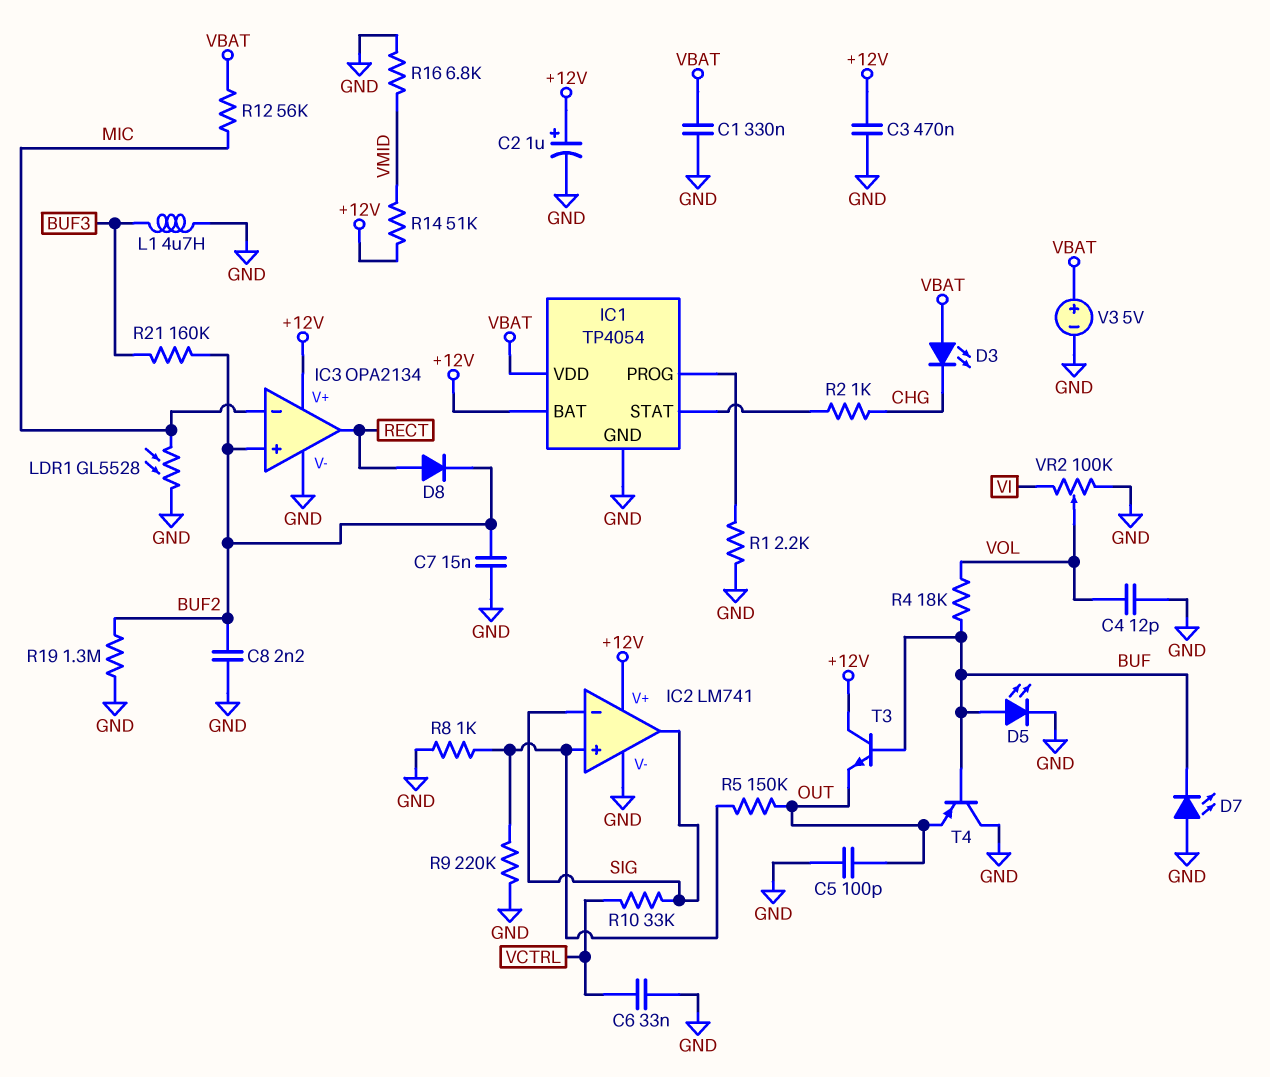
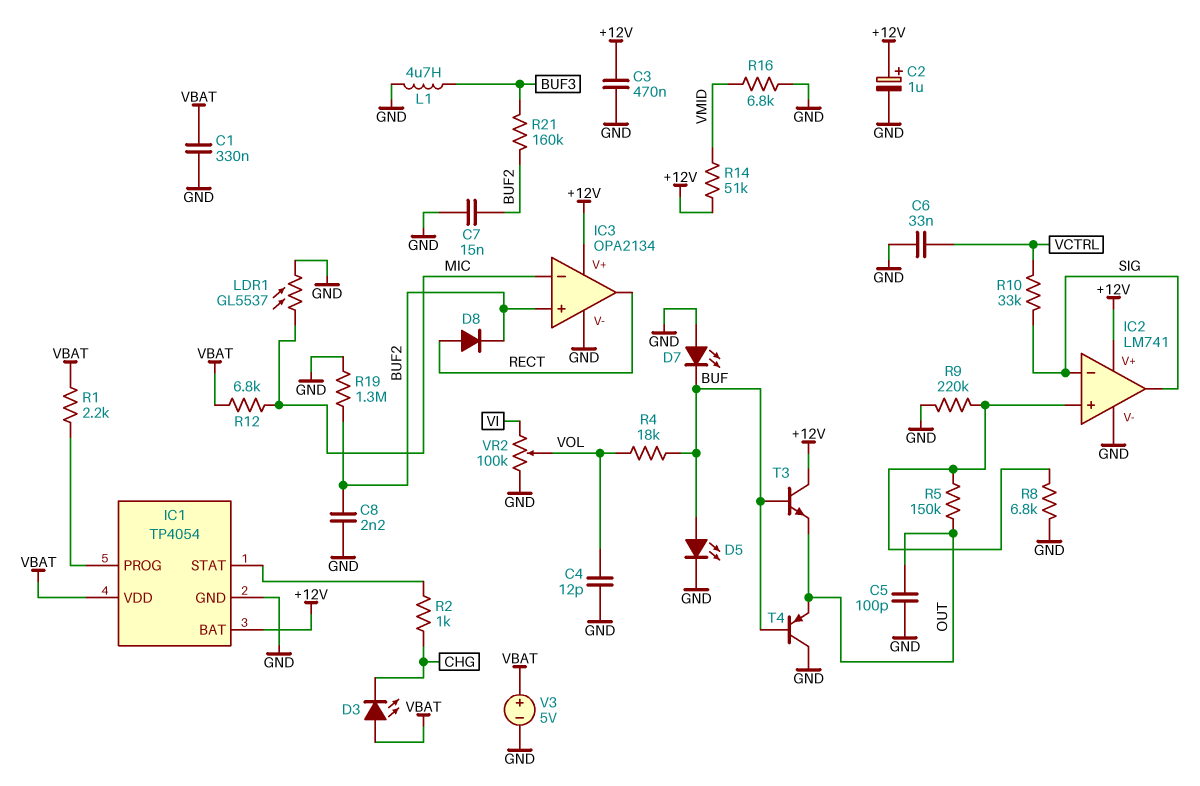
LDR1: GL5528 (GND, MIC) -> GL5537 (GND, MIC)
R1: 2.2k (GND, IC1/PROG) -> 2.2k (IC1/PROG, VBAT)
R8: 1k (GND, IC2/in+) -> 6.8k (GND, IC2/in+)
R12: 56k (MIC, VBAT) -> 6.8k (MIC, VBAT)

